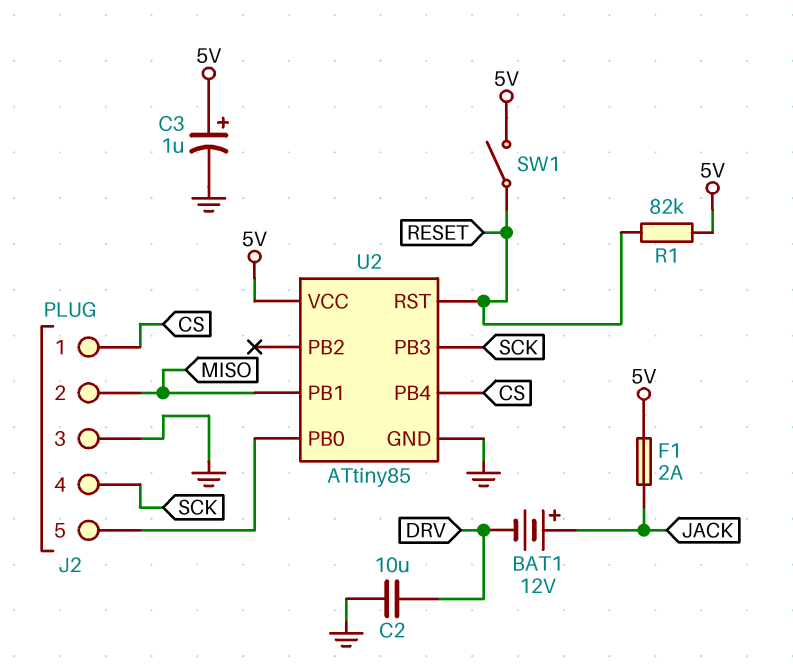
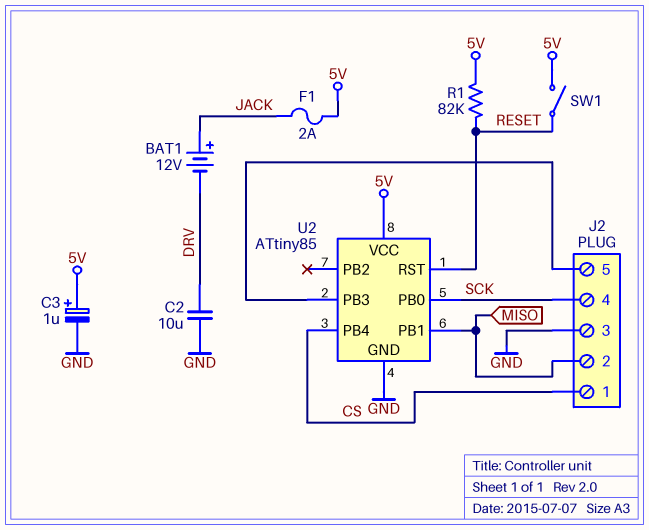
U2 pin PB0: J2/5 -> SCK
U2 pin PB3: SCK -> J2/5

